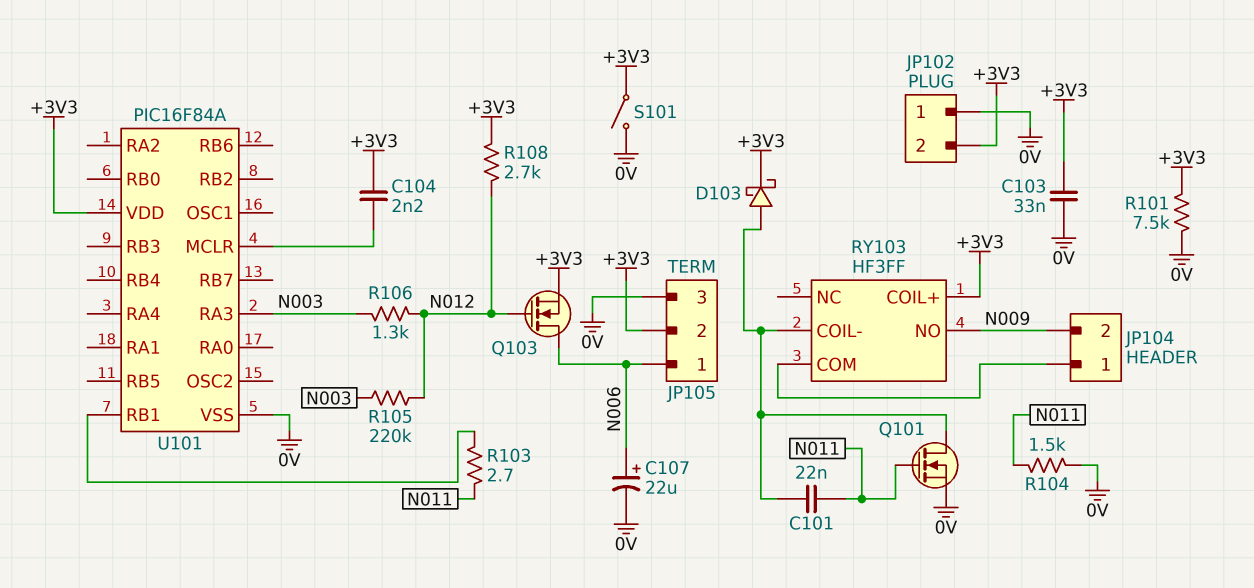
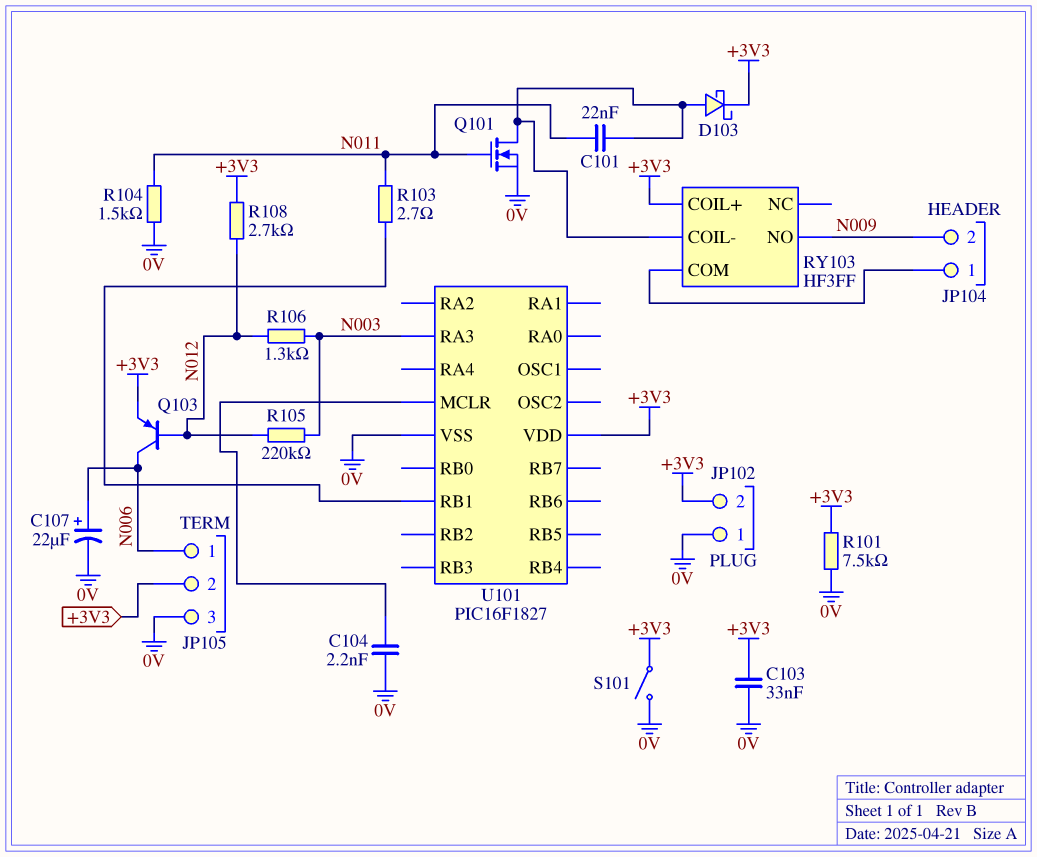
C104: 2.2nF (+3V3, U101/MCLR) -> 2.2nF (0V, U101/MCLR)
Q103: NMOS (G N012, D N006, S +3V3) -> PNP (B N012, C N006, E +3V3)
U101: PIC16F84A -> PIC16F1827

